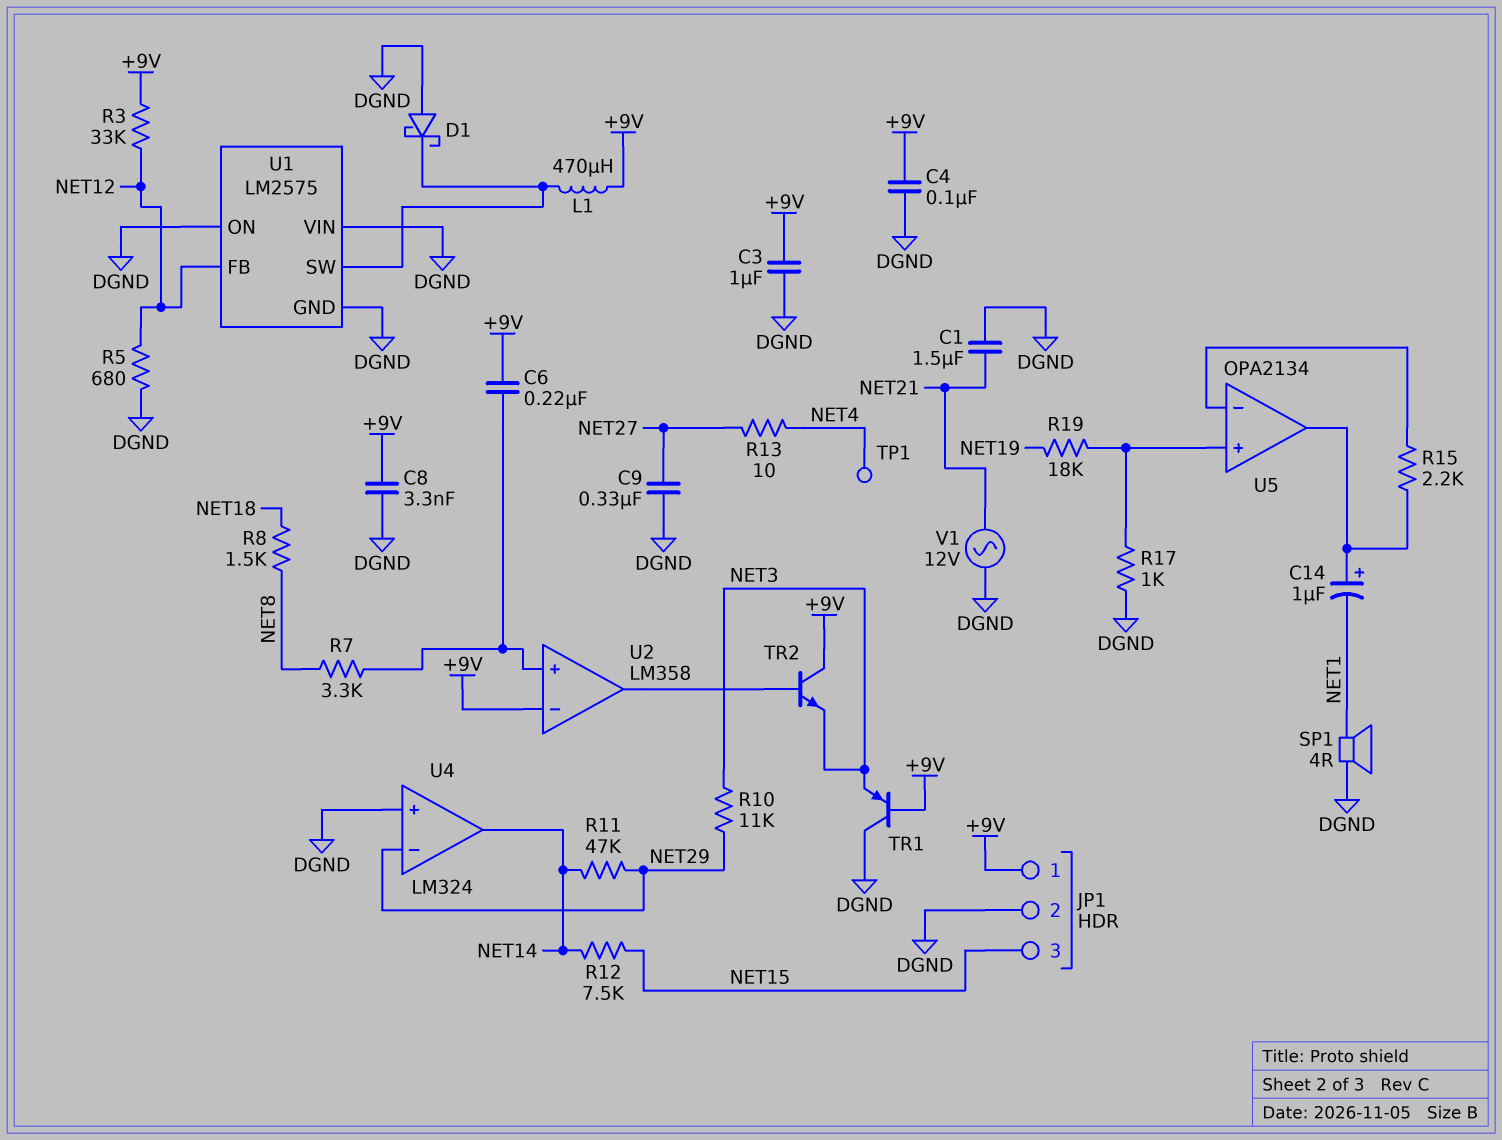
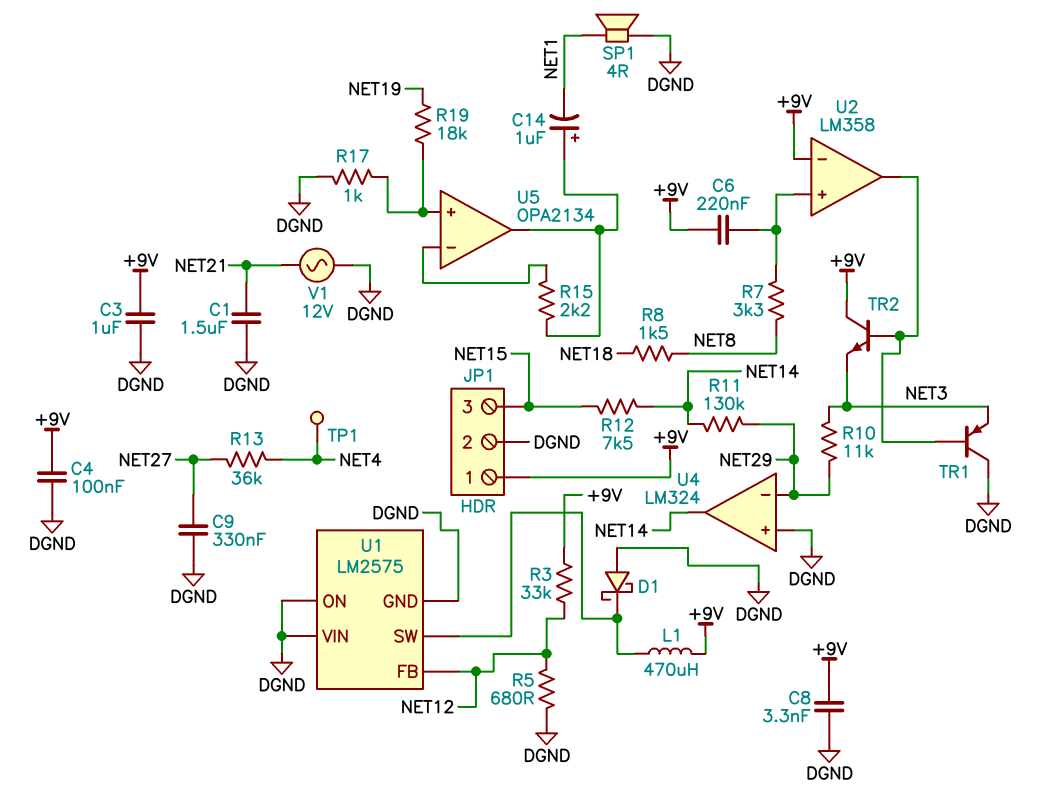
R11: 47k (NET14, NET29) -> 130k (NET14, NET29)
R13: 10 (NET4, NET27) -> 36k (NET4, NET27)
TR1: PNP (B +9V, C DGND, E NET3) -> PNP (B U2/out, C DGND, E NET3)

